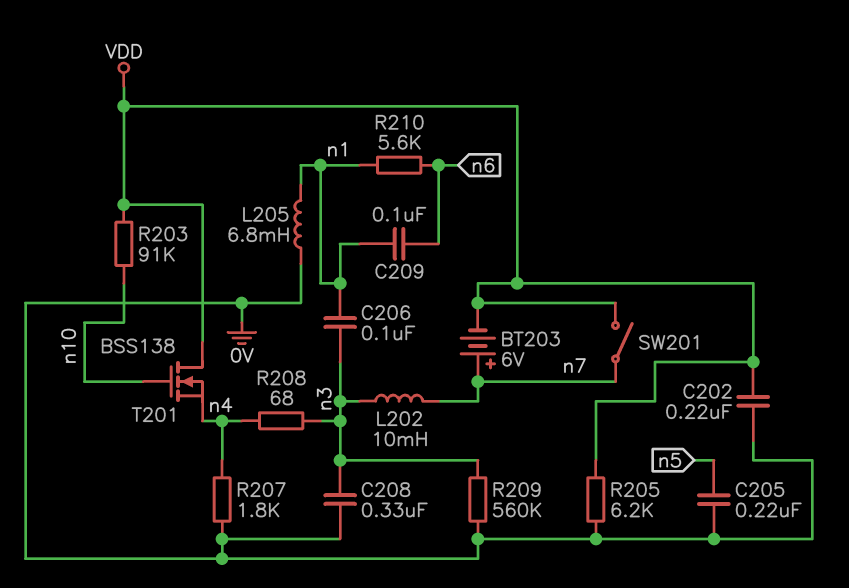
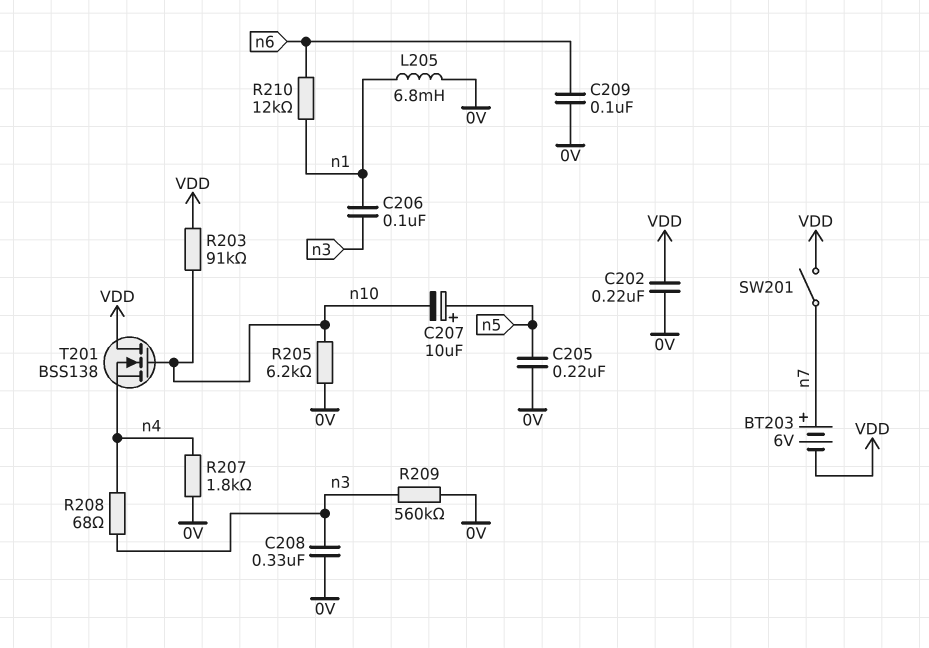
C207: none -> 10uF (plus n5, minus n10)
C209: 100nF (n1, n6) -> 100nF (0V, n6)
L202: 10mH (n3, n7) -> none
R205: 6.2k (0V, VDD) -> 6.2k (0V, n10)
R210: 5.6k (n1, n6) -> 12k (n1, n6)

